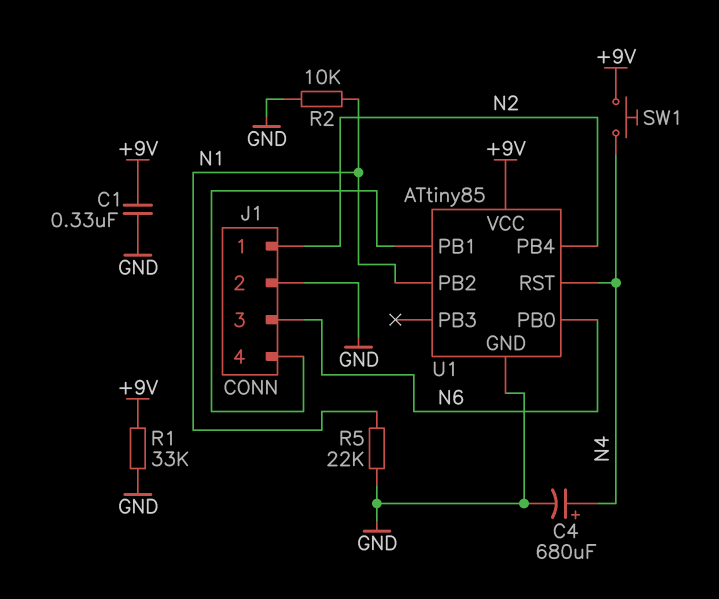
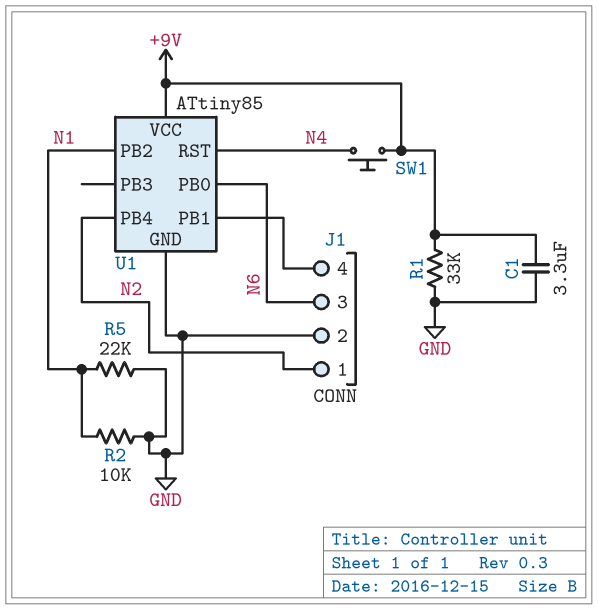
C1: 330nF (+9V, GND) -> 3.3uF (+9V, GND)
C4: 680uF (plus N4, minus GND) -> none

